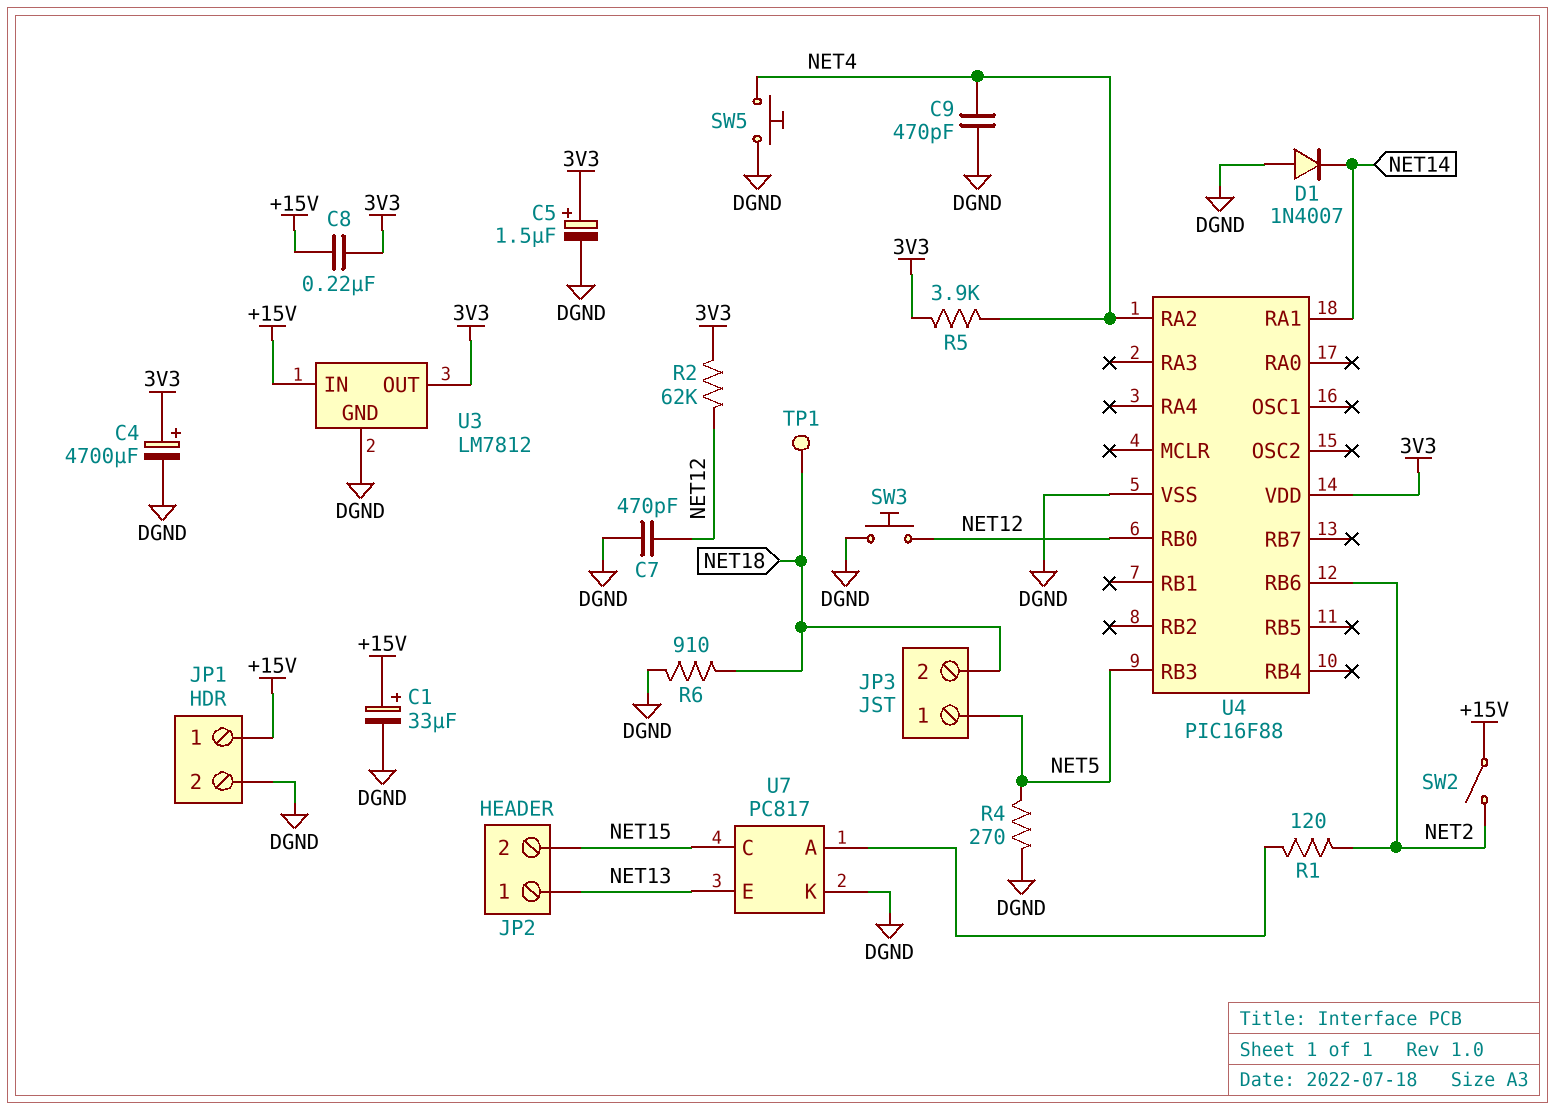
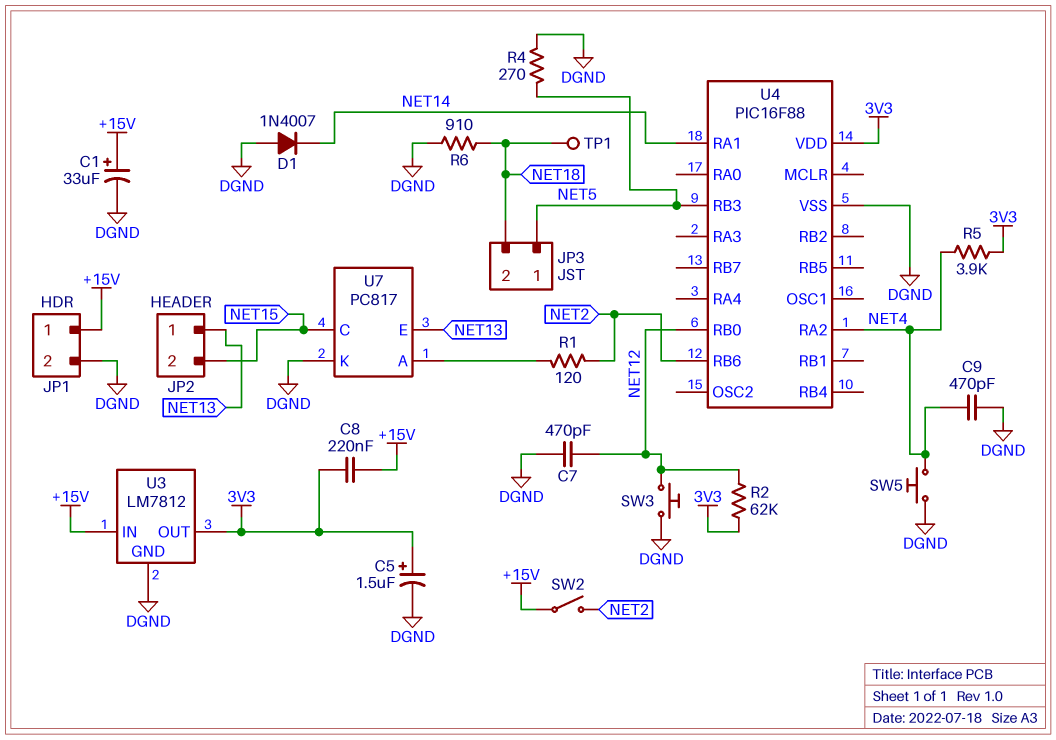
C4: 4700uF (plus 3V3, minus DGND) -> none

